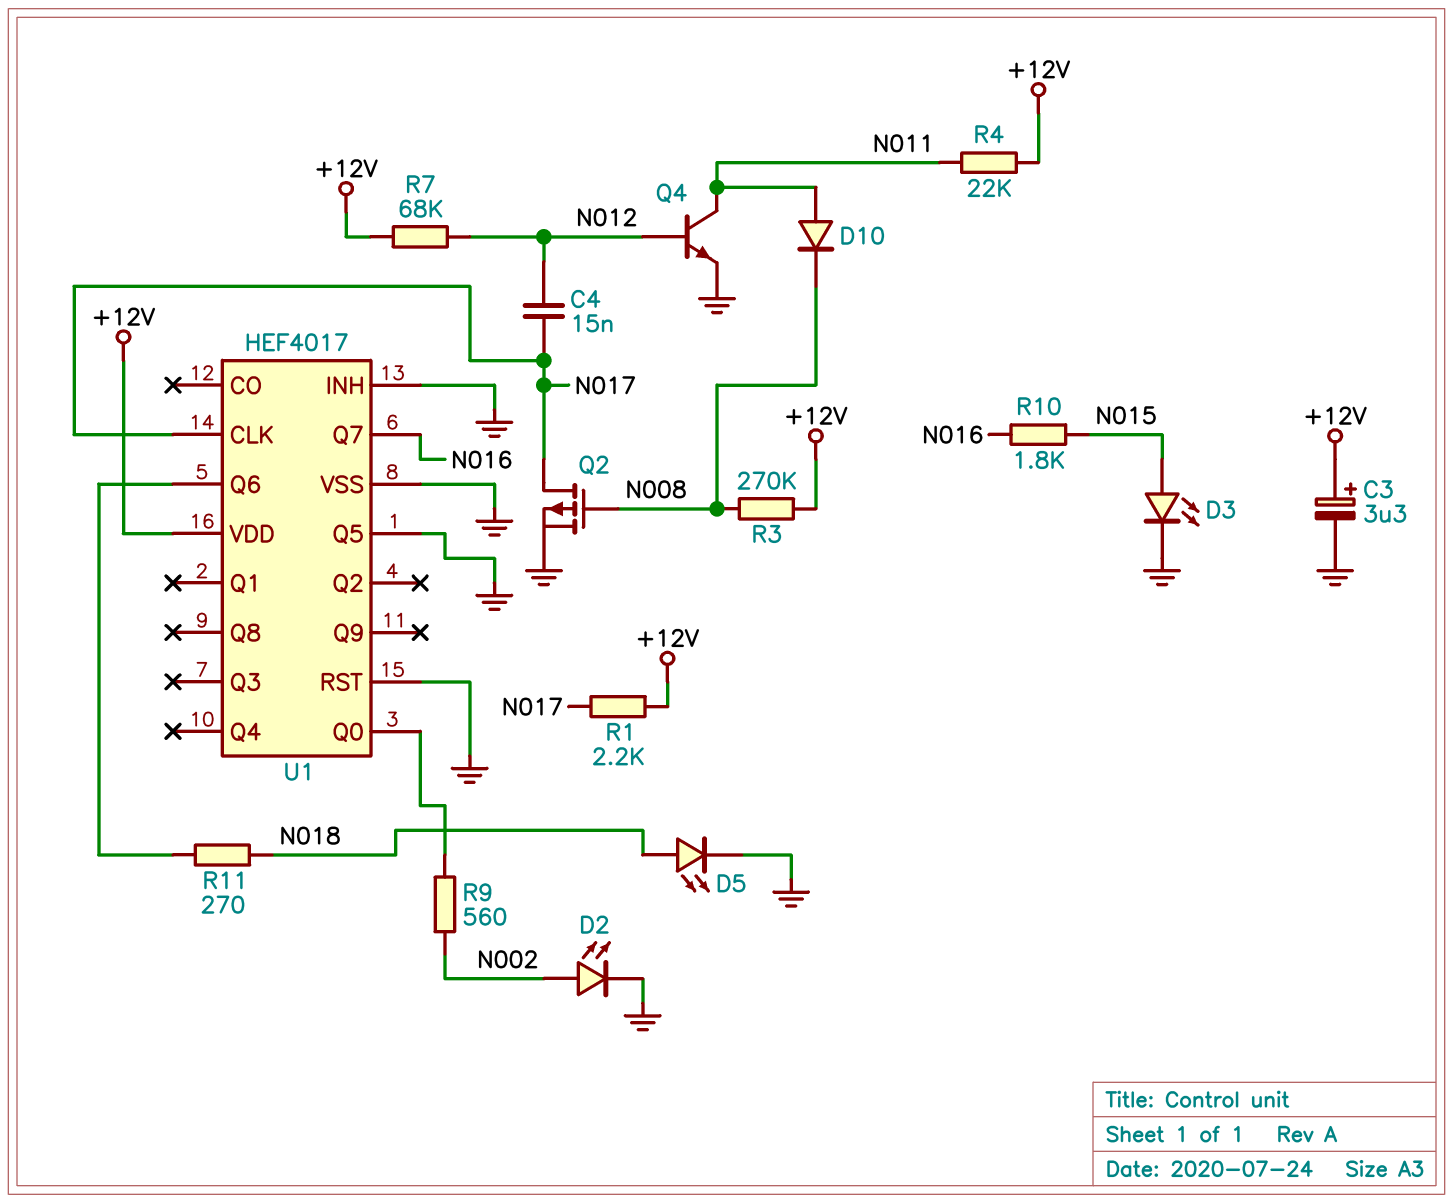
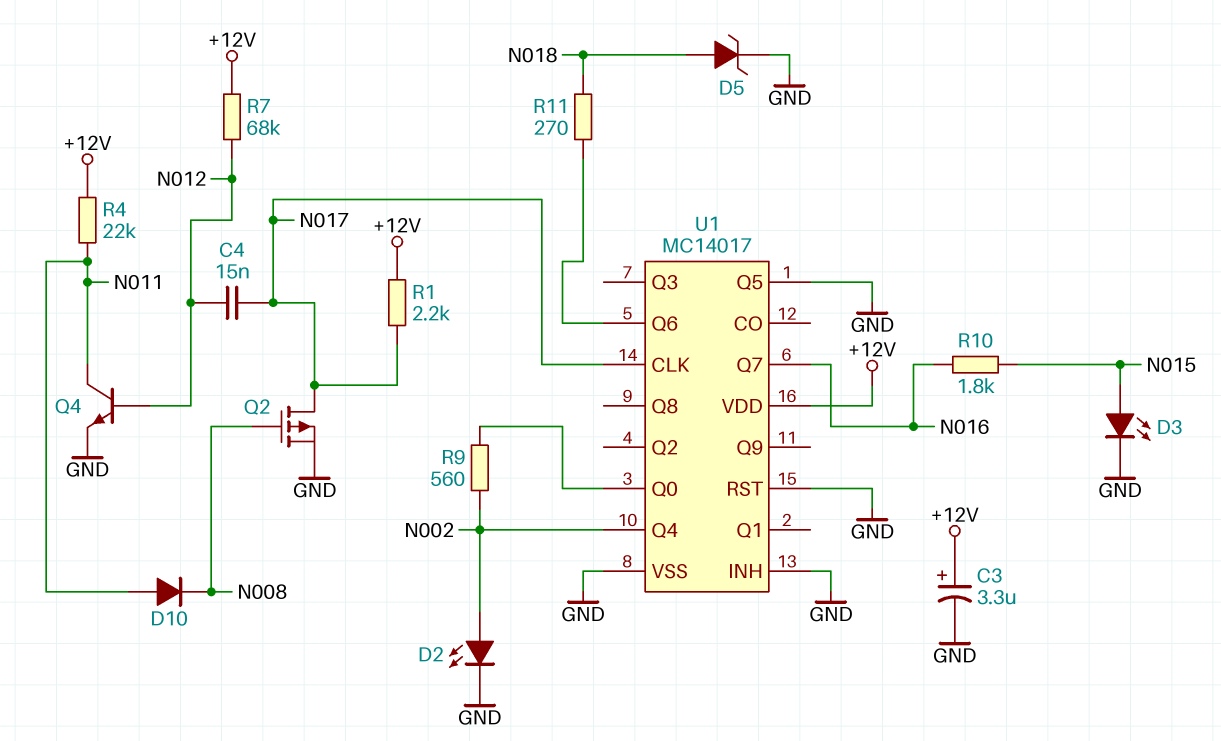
D5: LED (A N018, K GND) -> zener (A N018, K GND)
R3: 270k (+12V, N008) -> none
U1: HEF4017 -> MC14017
U1 pin Q4: none -> N002

